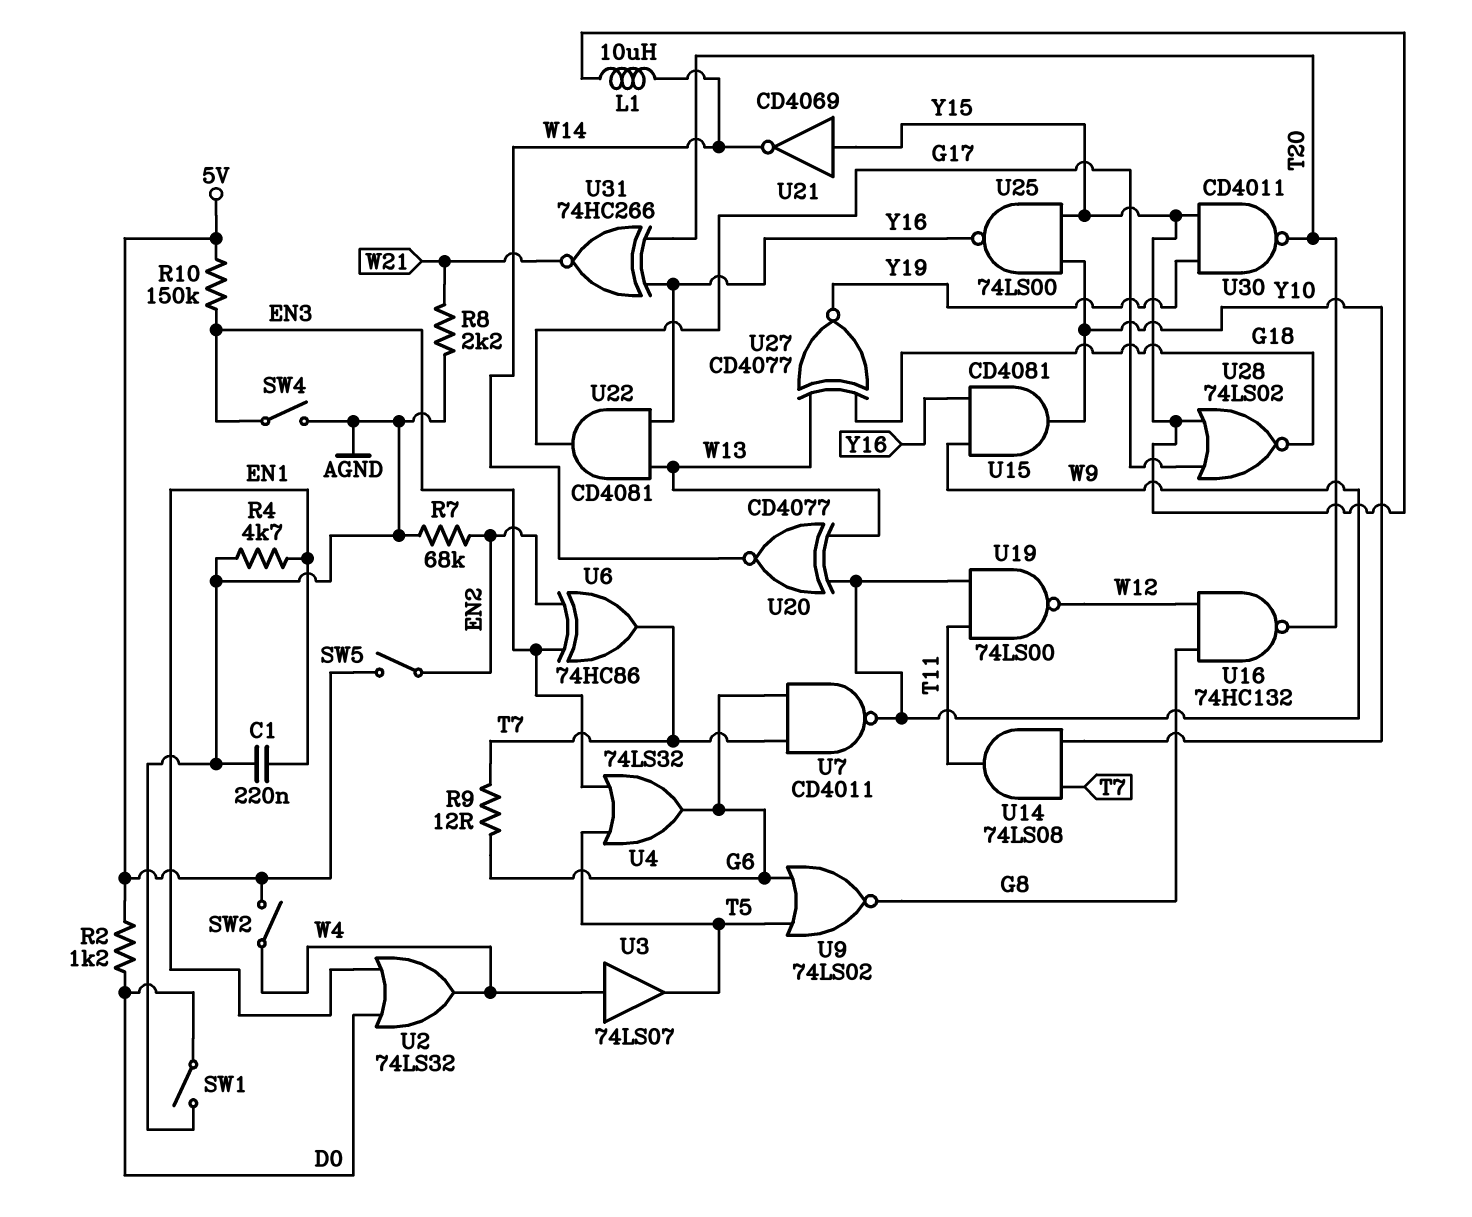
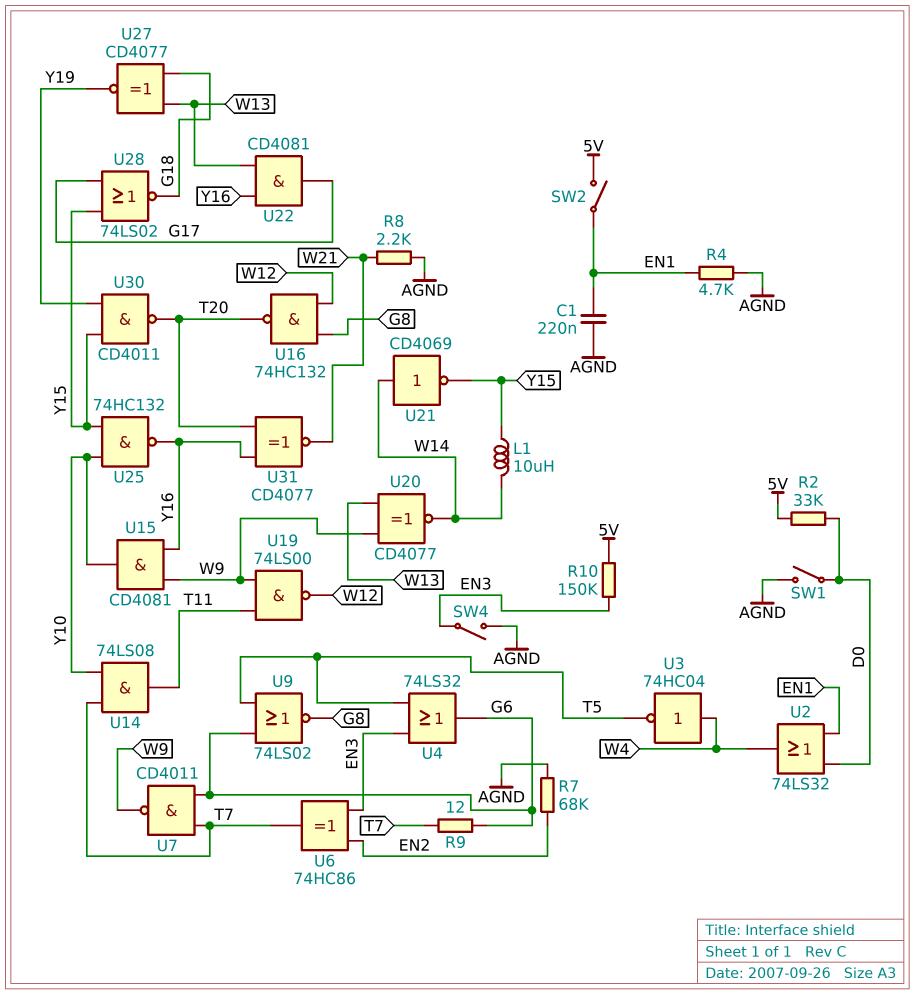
R2: 1.2k (5V, D0) -> 33k (5V, D0)
SW2: switch (5V, W4) -> switch (5V, EN1)
SW5: switch (5V, EN2) -> none
U3: buffer 74LS07 (in W4, out T5) -> NOT 74HC04 (in W4, out T5)
U21: NOT CD4069 (in Y15, out W14) -> NOT CD4069 (in W14, out Y15)
U25: NAND 74LS00 (in Y10, in Y15, out Y16) -> NAND 74HC132 (in Y10, in Y15, out Y16)
U31: XNOR 74HC266 (in T20, in Y16, out W21) -> XNOR CD4077 (in T20, in Y16, out W21)

